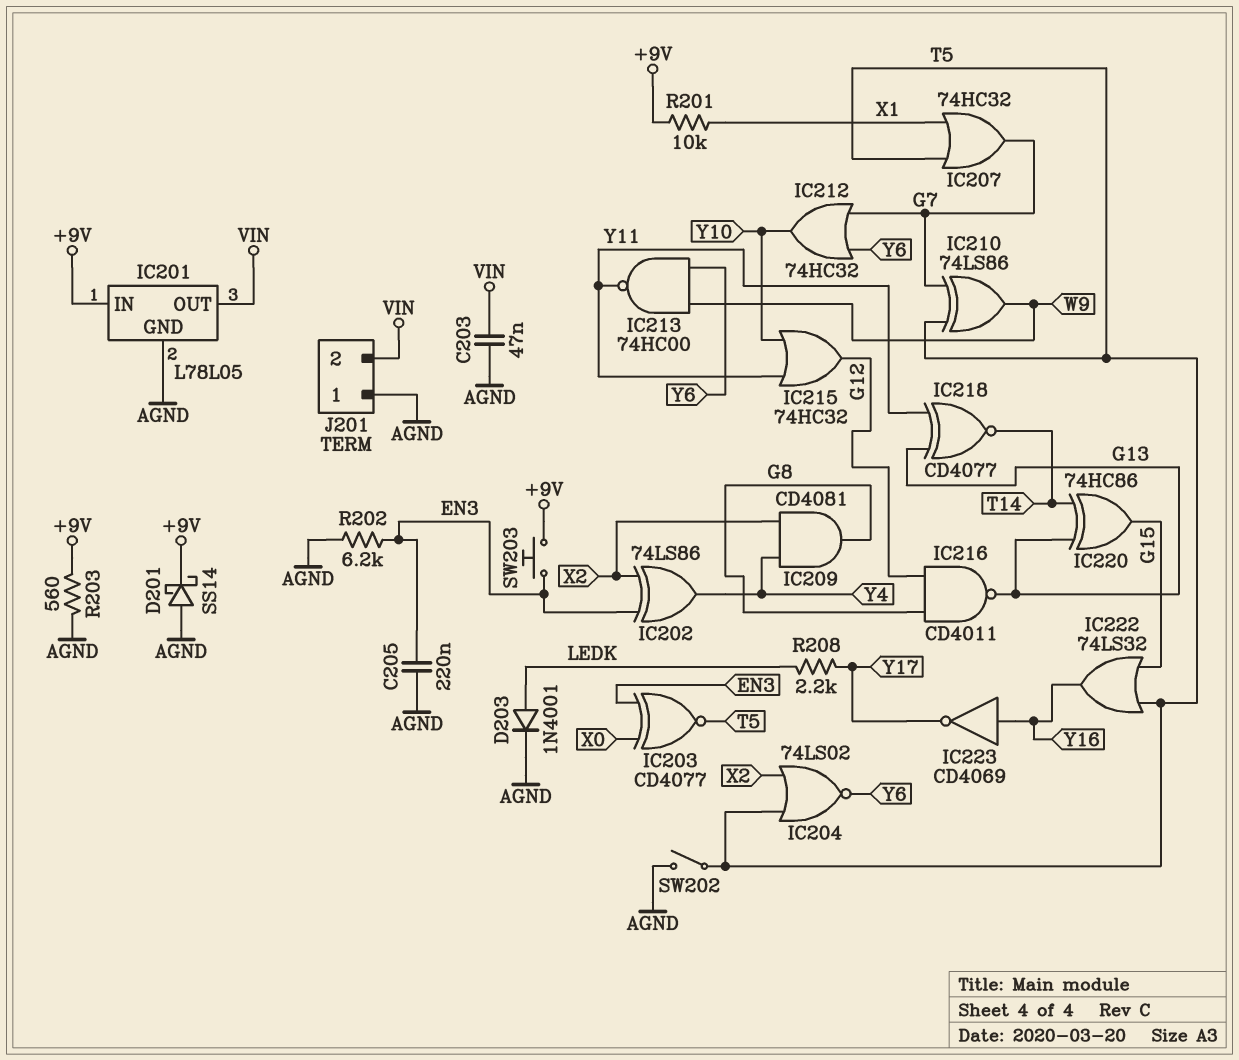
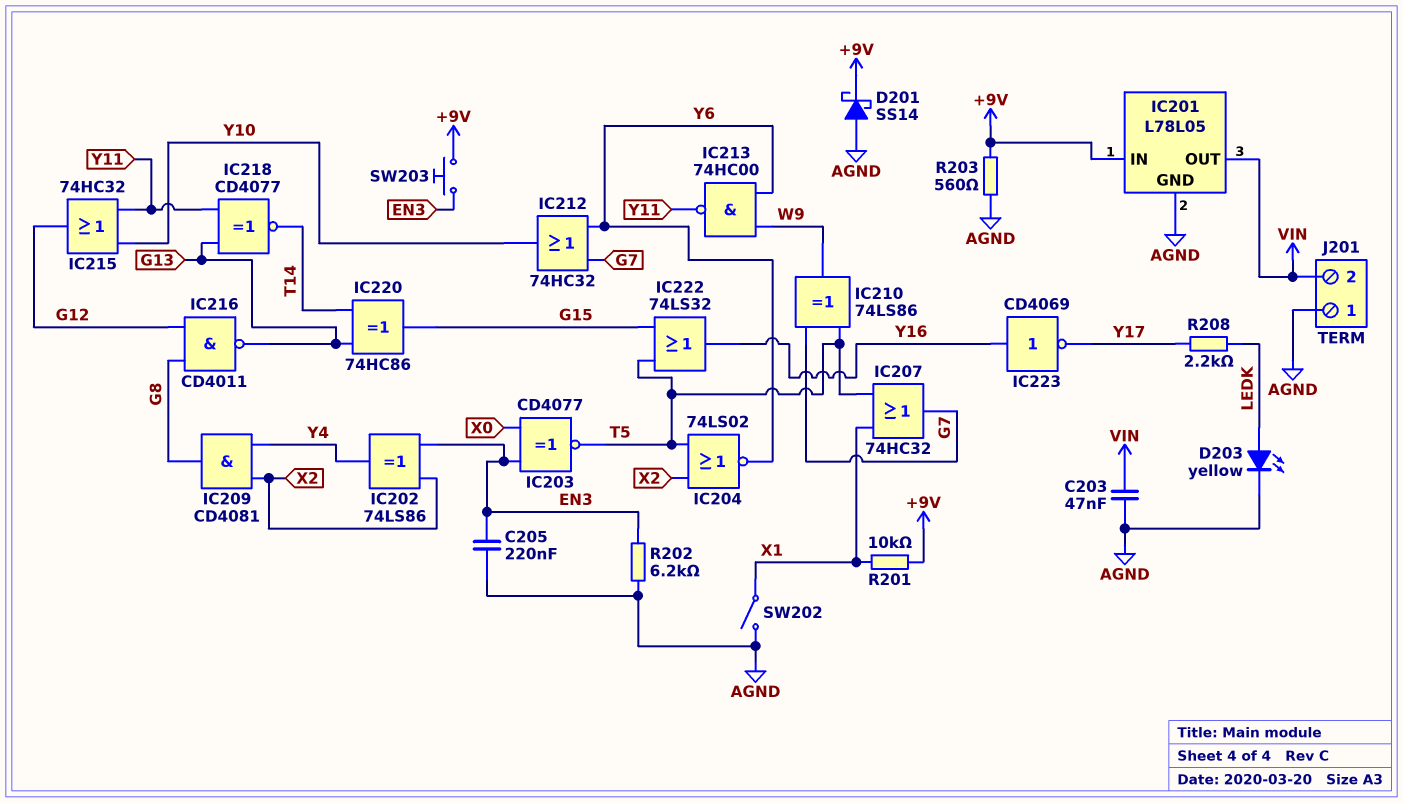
D203: diode 1N4001 (A LEDK, K AGND) -> LED yellow (A LEDK, K AGND)
SW202: switch (AGND, T5) -> switch (AGND, X1)

